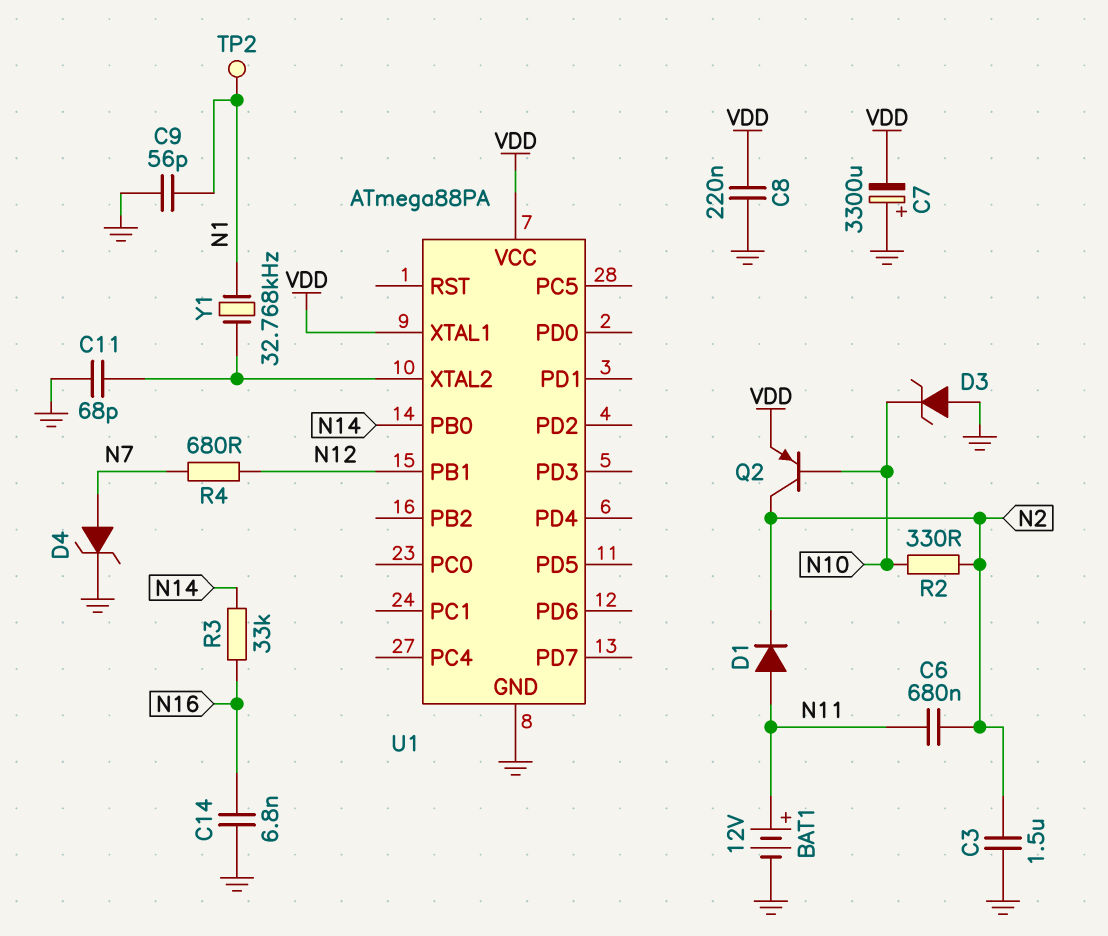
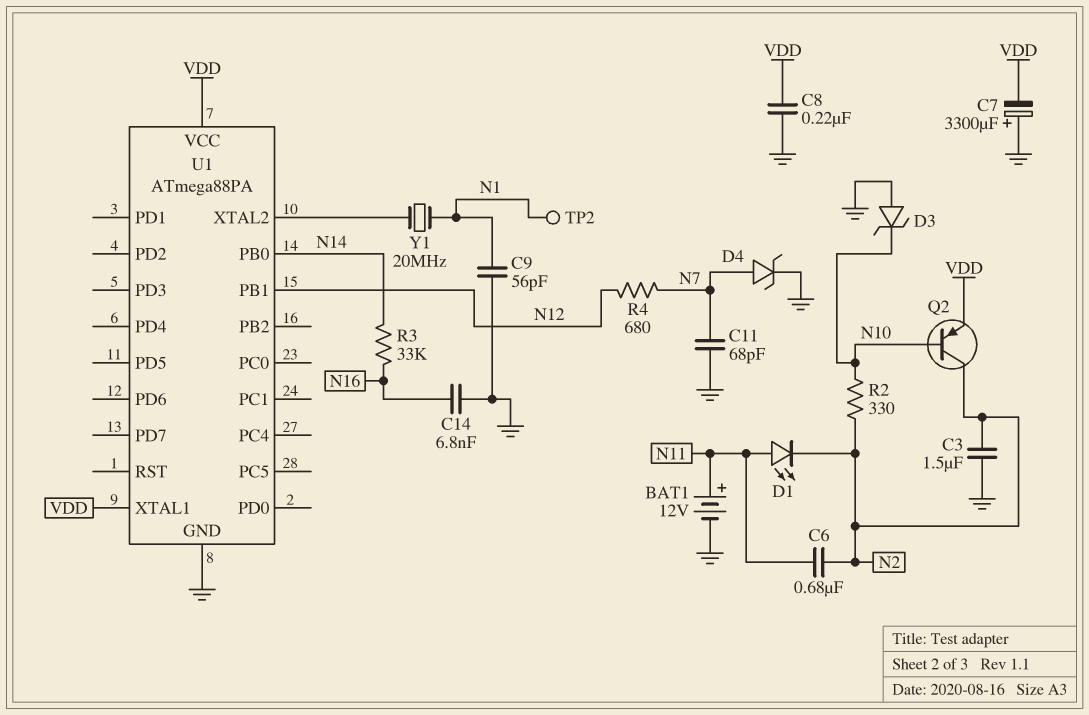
C11: 68pF (GND, U1/XTAL2) -> 68pF (GND, N7)
D1: diode (A N11, K N2) -> LED (A N11, K N2)
Y1: 32.768kHz (N1, U1/XTAL2) -> 20MHz (N1, U1/XTAL2)

